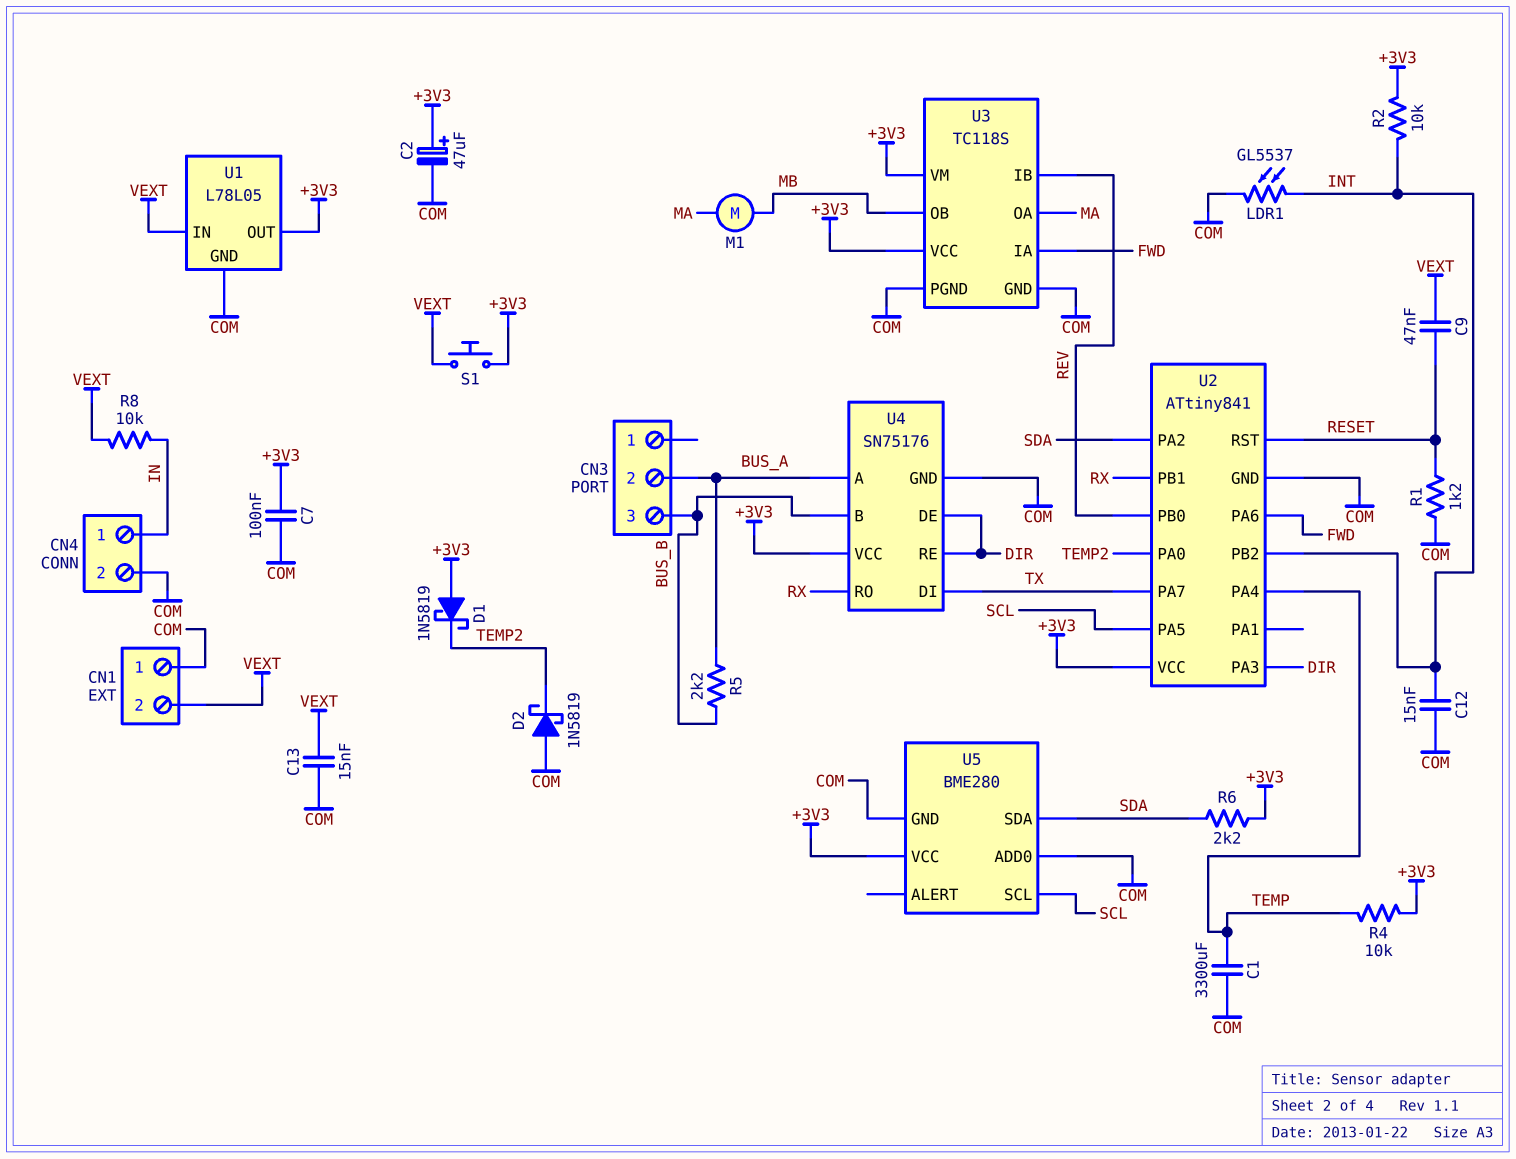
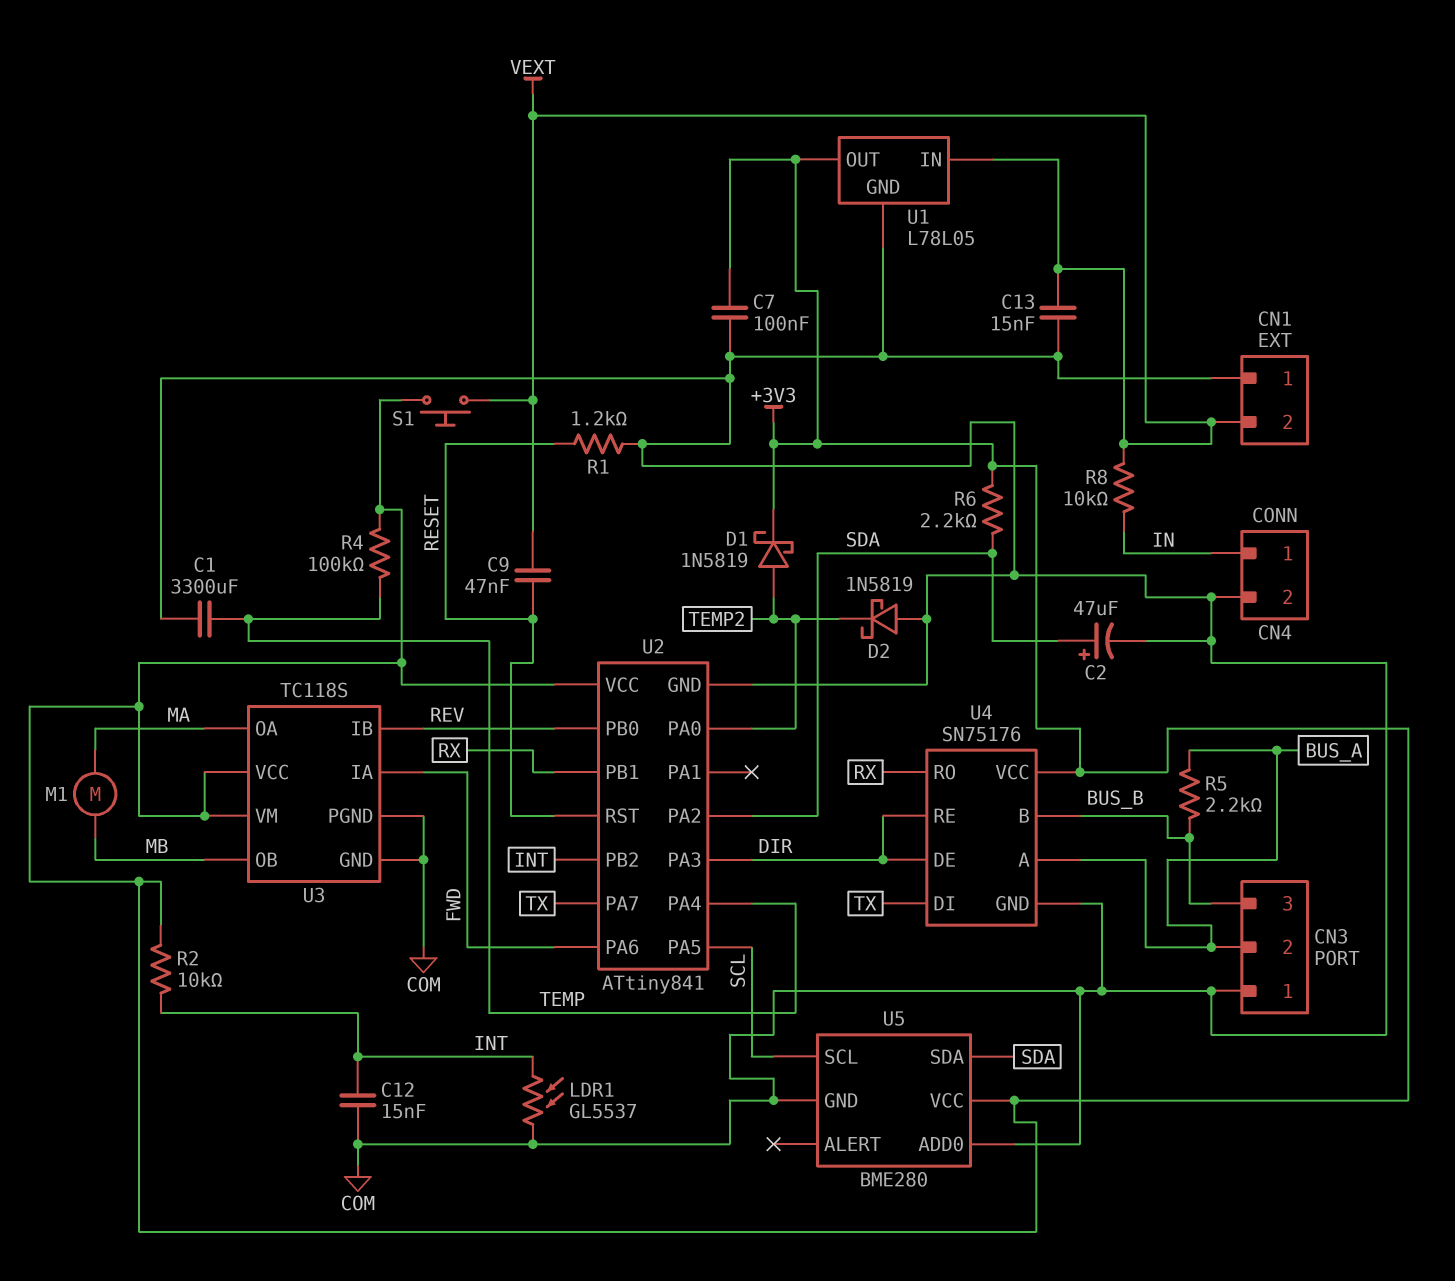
C2: 47uF (plus +3V3, minus COM) -> 47uF (plus SDA, minus COM)
CN3 pin 1: none -> COM
D1: schottky 1N5819 (A +3V3, K TEMP2) -> schottky 1N5819 (A TEMP2, K +3V3)
R4: 10k (+3V3, TEMP) -> 100k (+3V3, TEMP)

